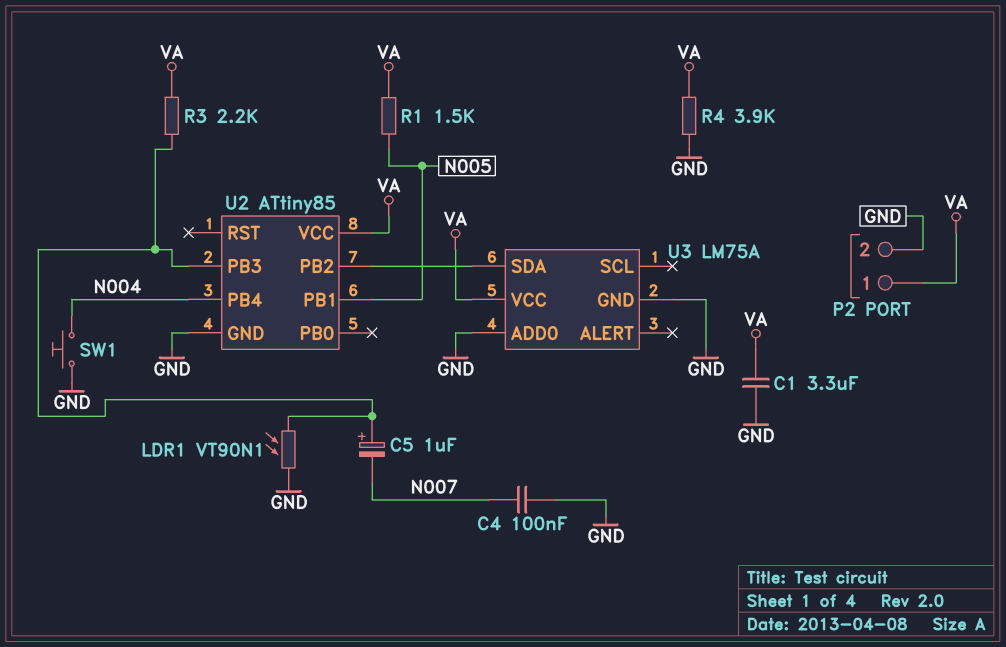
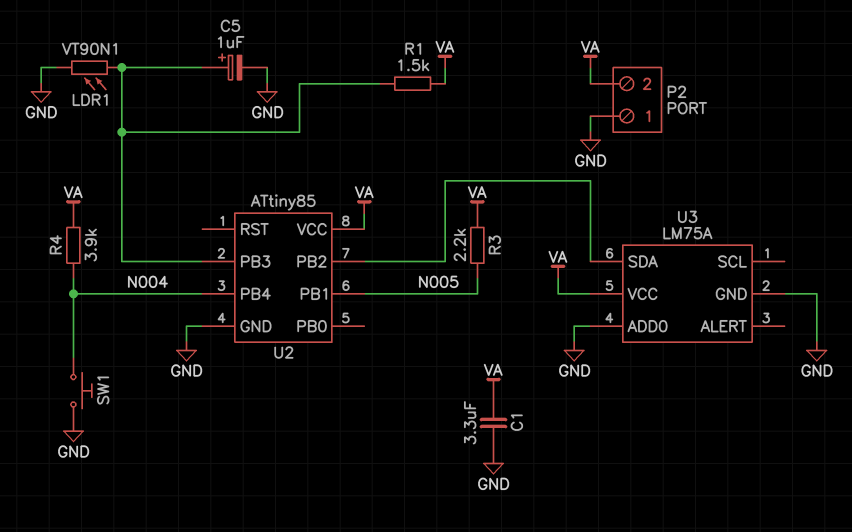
C4: 100nF (GND, N007) -> none
C5: 1uF (plus U2/PB3, minus N007) -> 1uF (plus U2/PB3, minus GND)
P2 pin 1: VA -> GND
P2 pin 2: GND -> VA
R1: 1.5k (N005, VA) -> 1.5k (U2/PB3, VA)
R3: 2.2k (U2/PB3, VA) -> 2.2k (N005, VA)
R4: 3.9k (GND, VA) -> 3.9k (N004, VA)

